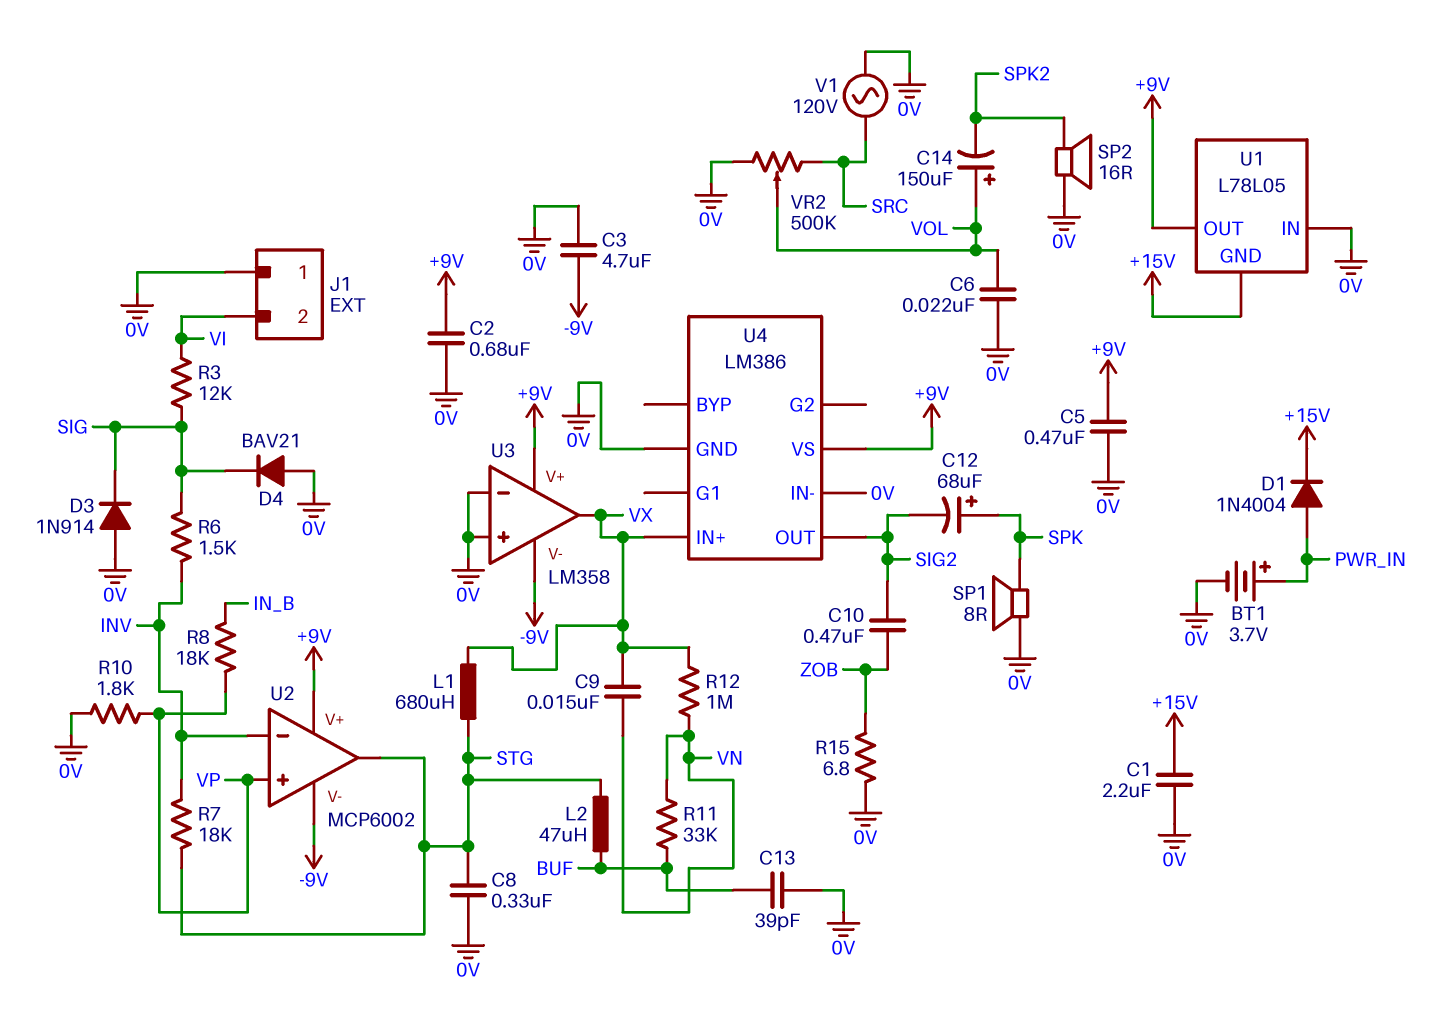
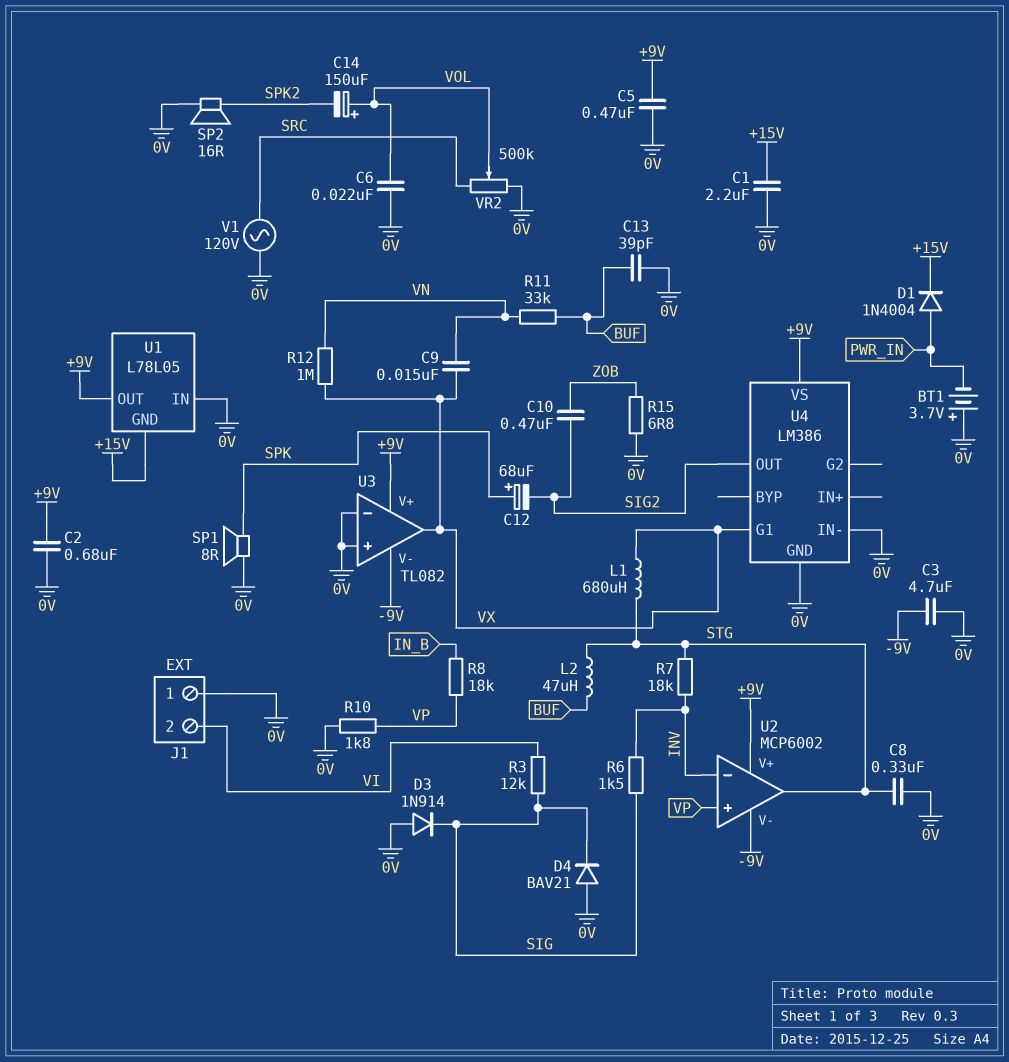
BT1: 3.7V (plus PWR_IN, minus 0V) -> 3.7V (plus 0V, minus PWR_IN)
U3: LM358 -> TL082
U4 pin G1: none -> VX
U4 pin IN+: VX -> none

